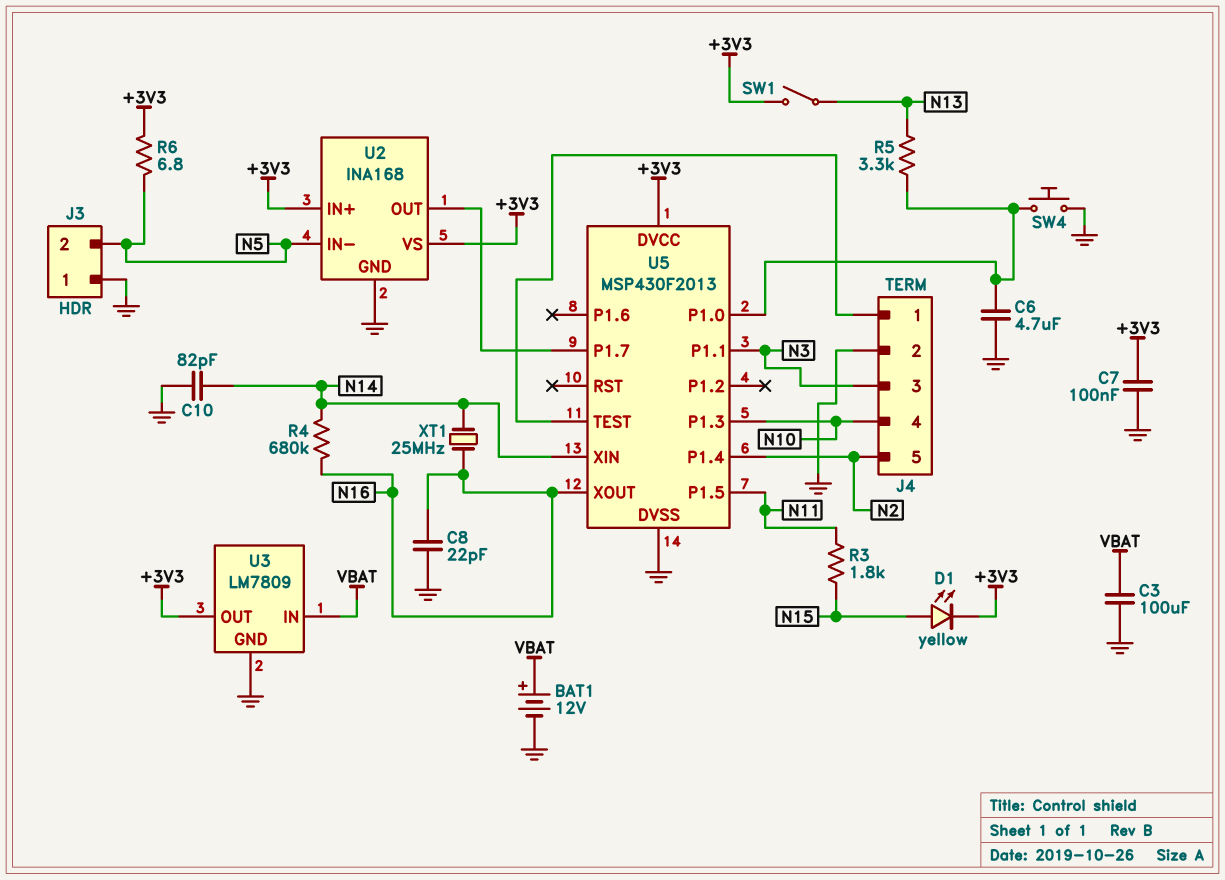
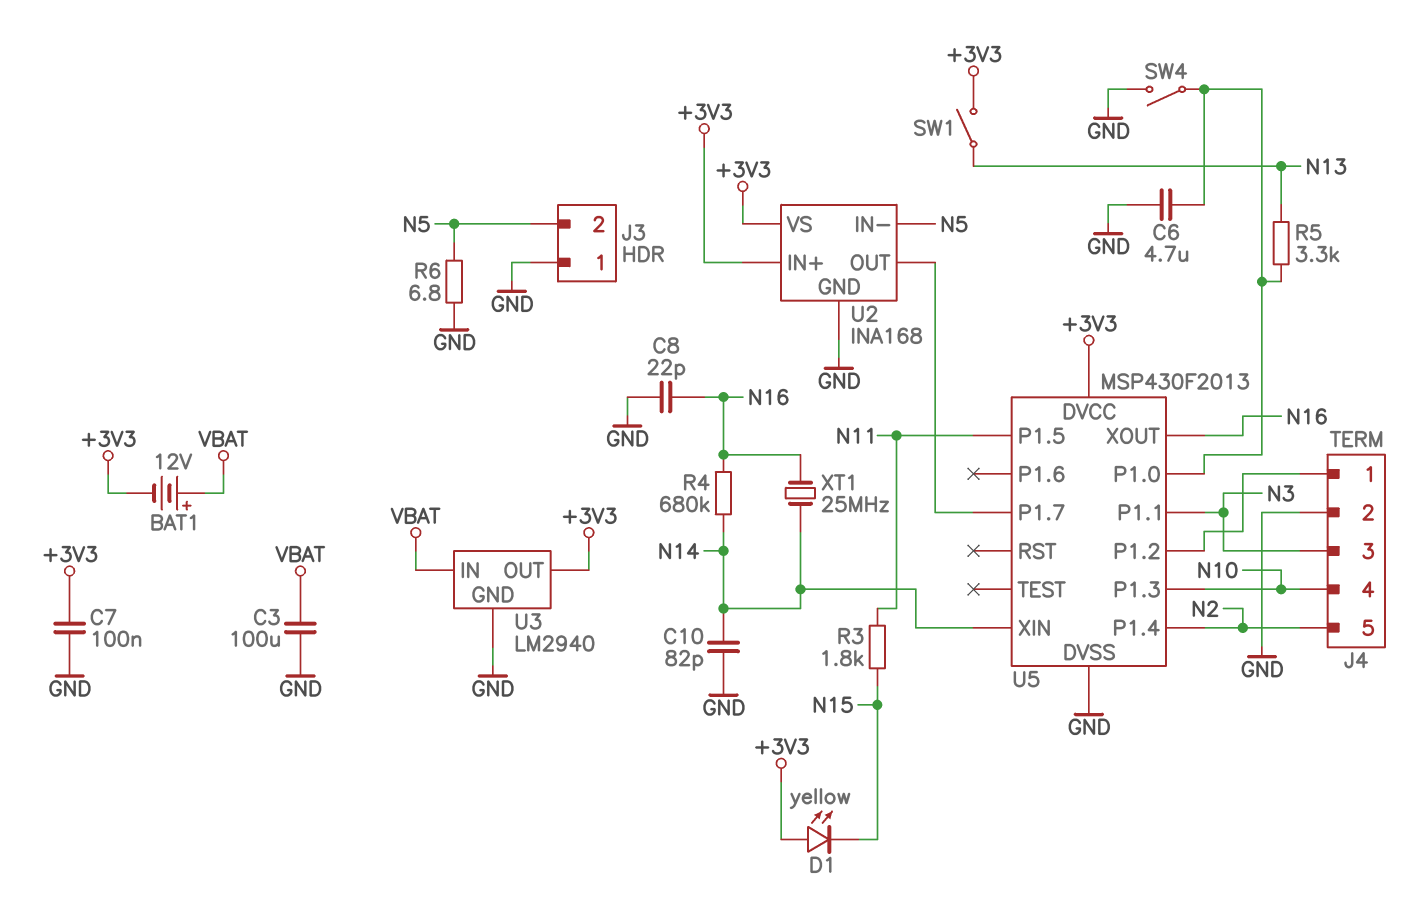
BAT1: 12V (plus VBAT, minus GND) -> 12V (plus VBAT, minus +3V3)
D1: LED yellow (A N15, K +3V3) -> LED yellow (A +3V3, K N15)
R6: 6.8 (+3V3, N5) -> 6.8 (GND, N5)
SW4: button (GND, U5/P1.0) -> switch (GND, U5/P1.0)
U3: LM7809 -> LM2940
U5 pin P1.2: none -> J4/1
U5 pin TEST: J4/1 -> none

